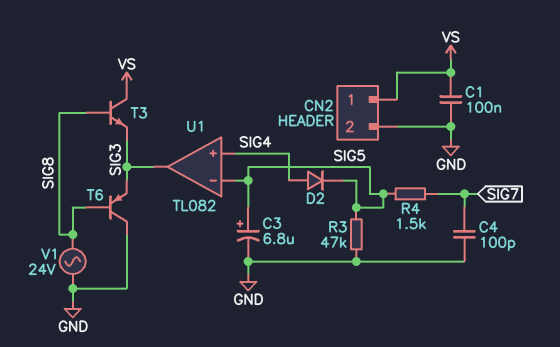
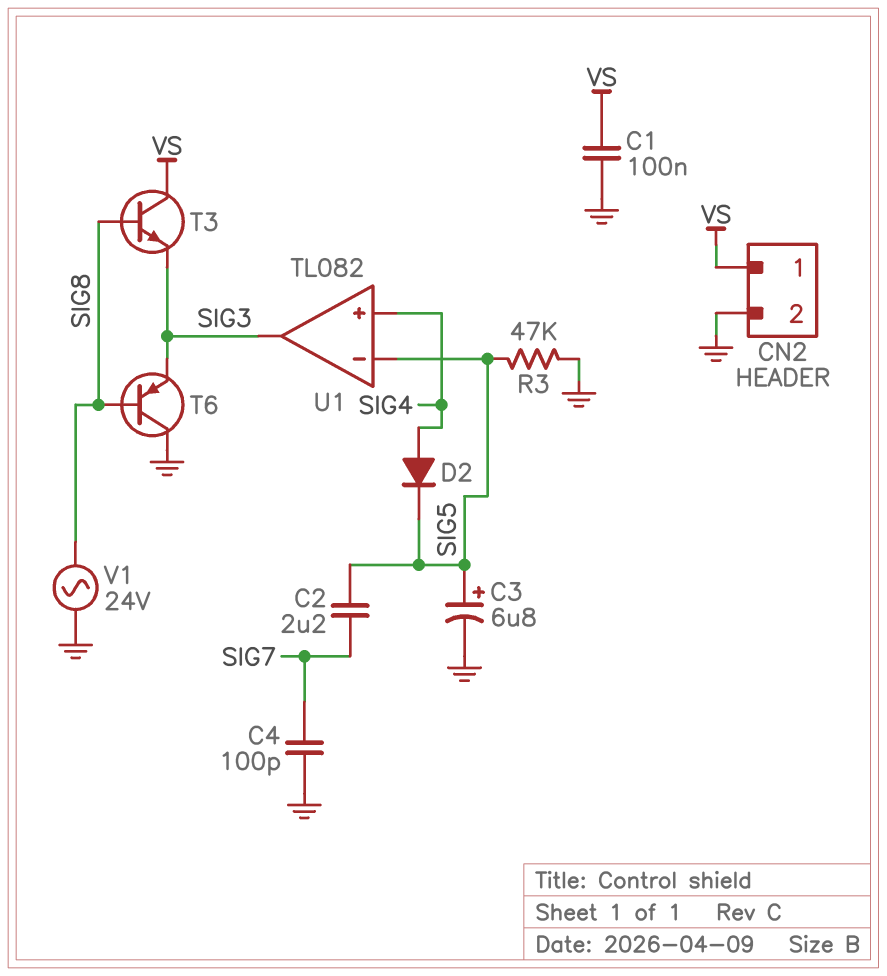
C2: none -> 2.2uF (SIG5, SIG7)
R4: 1.5k (SIG5, SIG7) -> none

